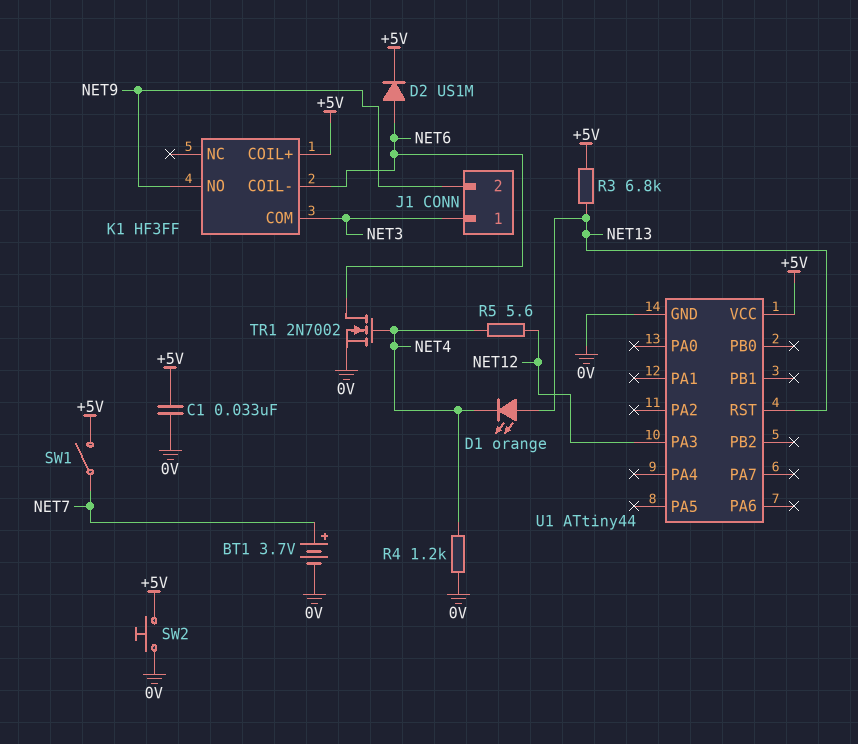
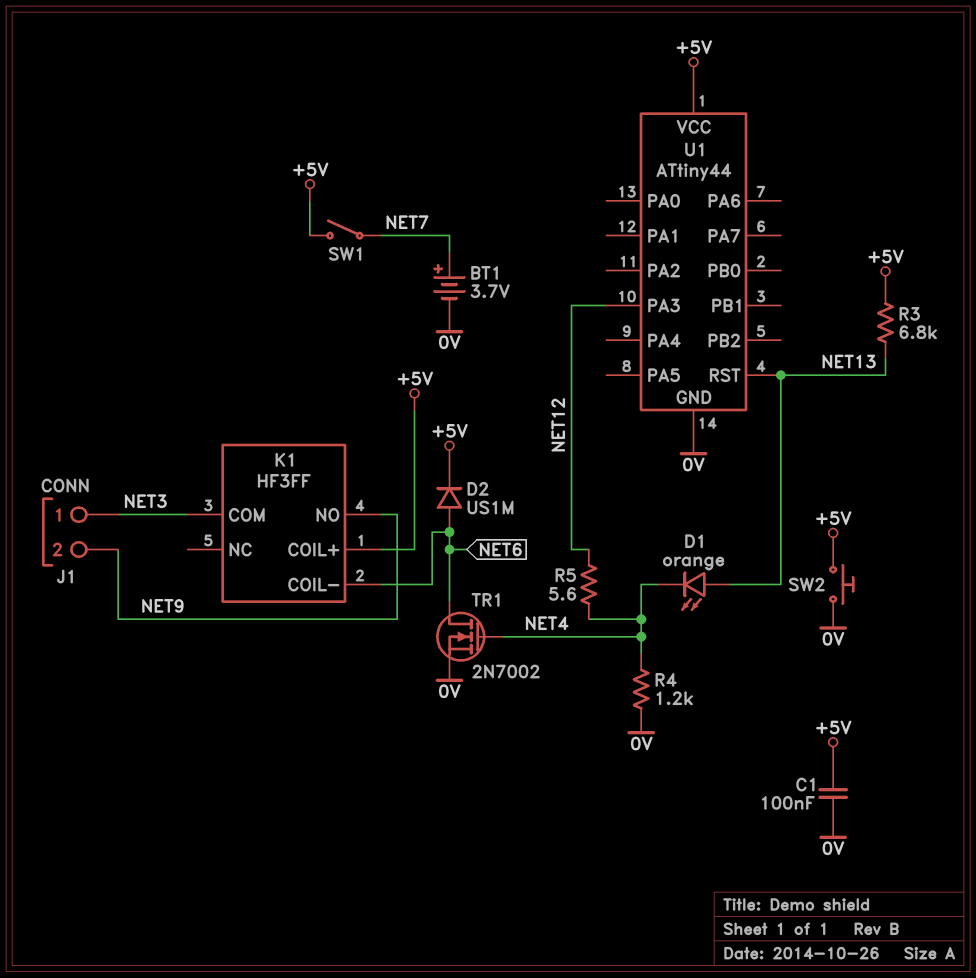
C1: 33nF (+5V, 0V) -> 100nF (+5V, 0V)

